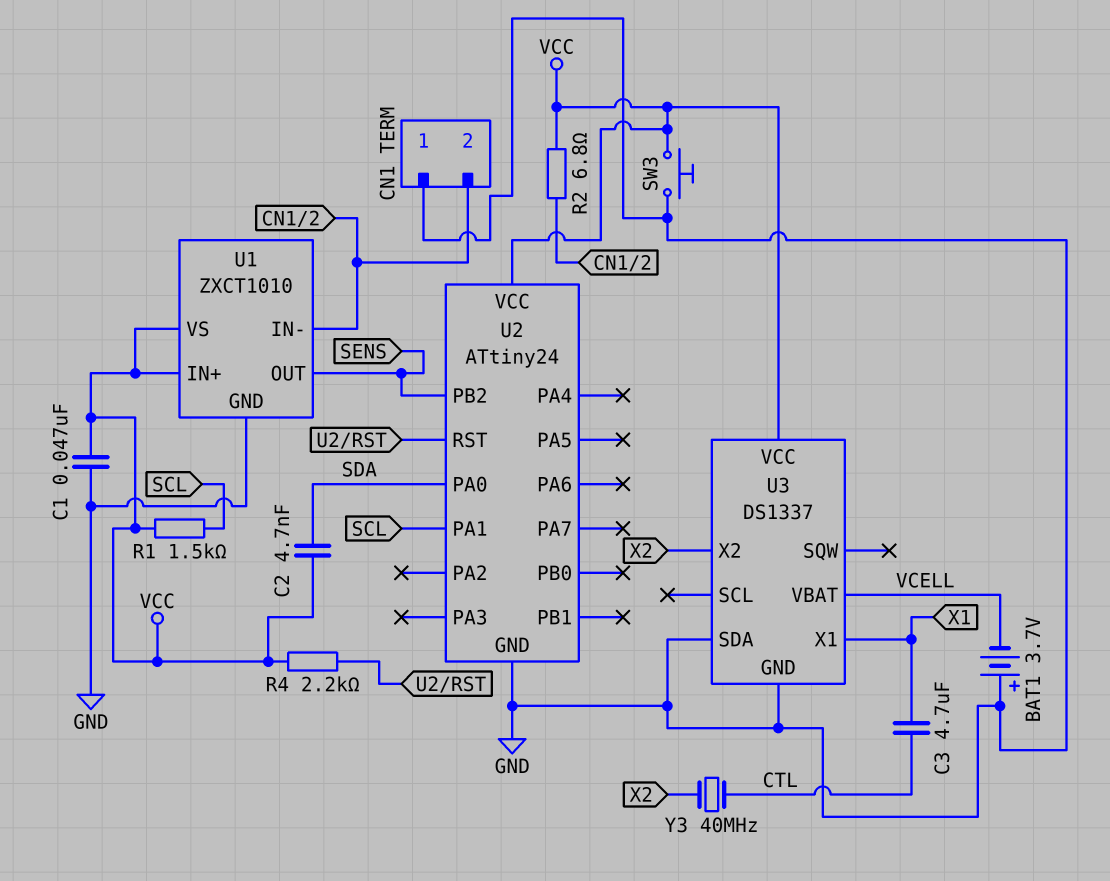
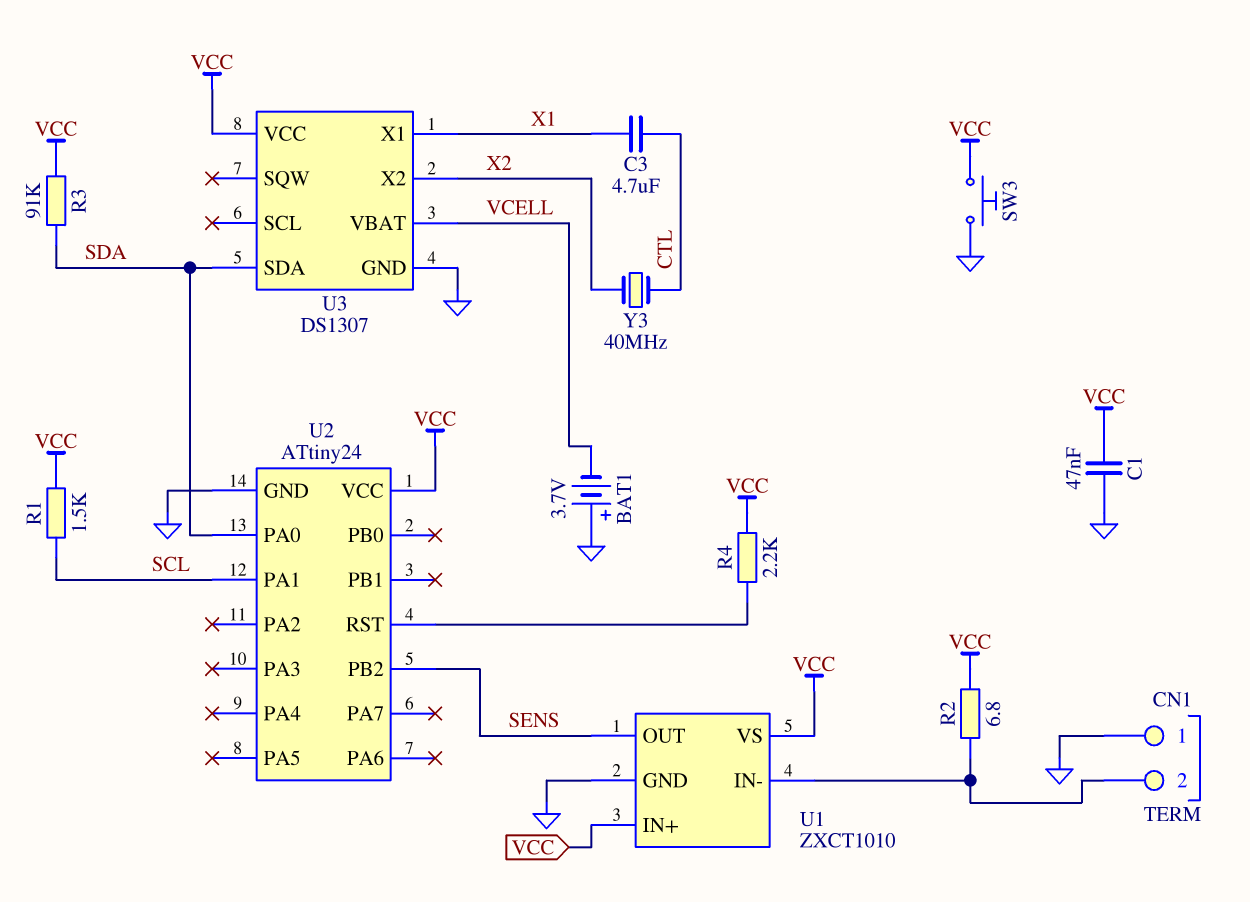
C2: 4.7nF (SDA, VCC) -> none
R3: none -> 91k (SDA, VCC)
U3: DS1337 -> DS1307
U3 pin SDA: GND -> SDA

